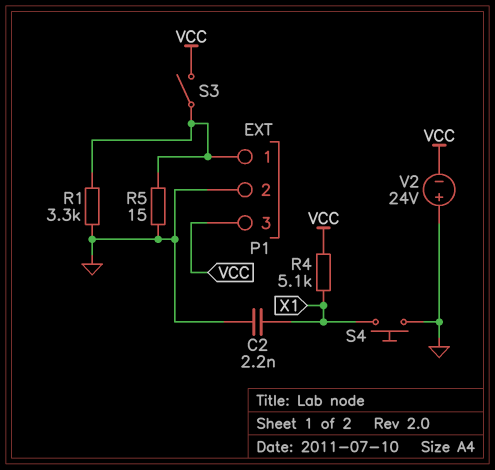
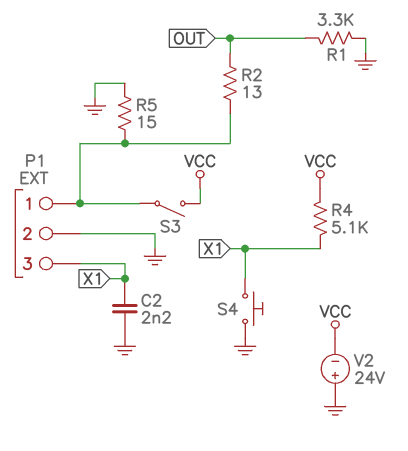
P1 pin 3: VCC -> X1
R1: 3.3k (GND, P1/1) -> 3.3k (GND, OUT)
R2: none -> 13 (OUT, P1/1)

